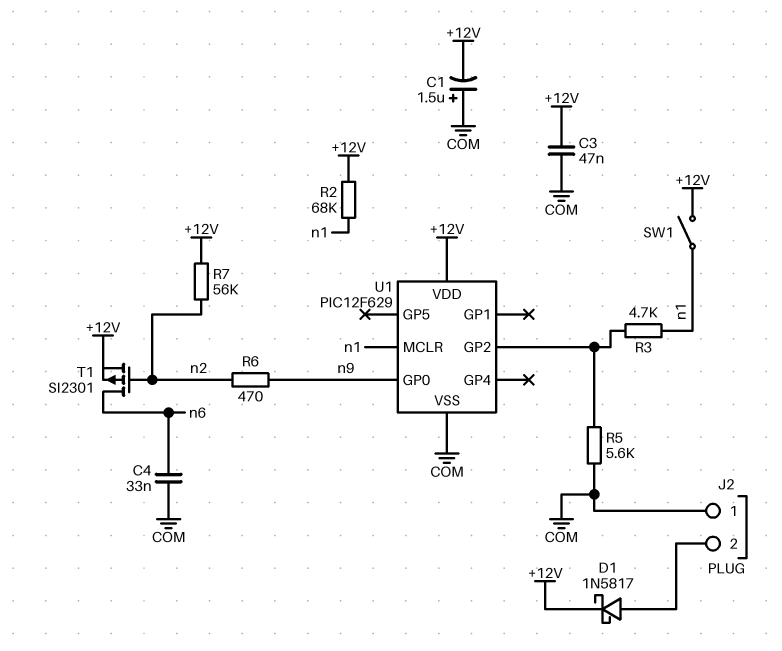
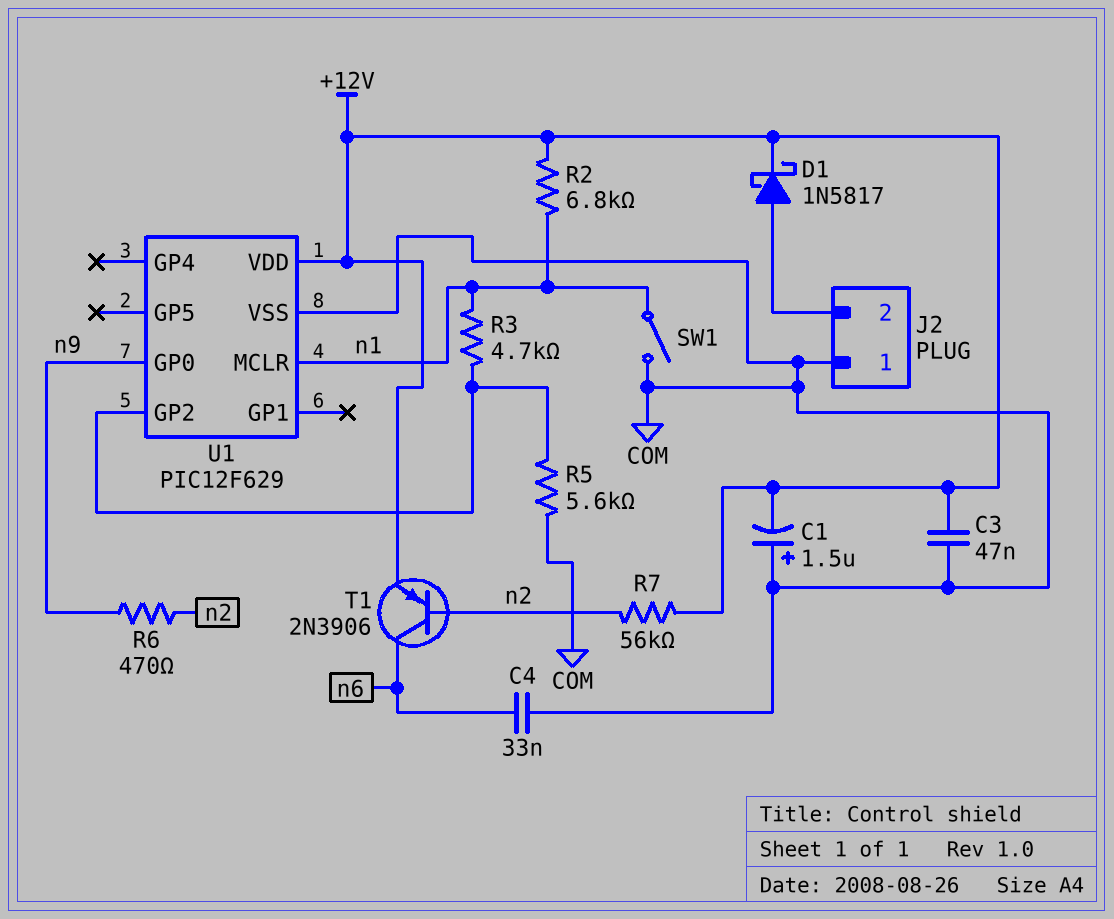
R2: 68k (+12V, n1) -> 6.8k (+12V, n1)
SW1: switch (+12V, n1) -> switch (COM, n1)
T1: PMOS SI2301 (G n2, D n6, S +12V) -> PNP 2N3906 (B n2, C n6, E +12V)

